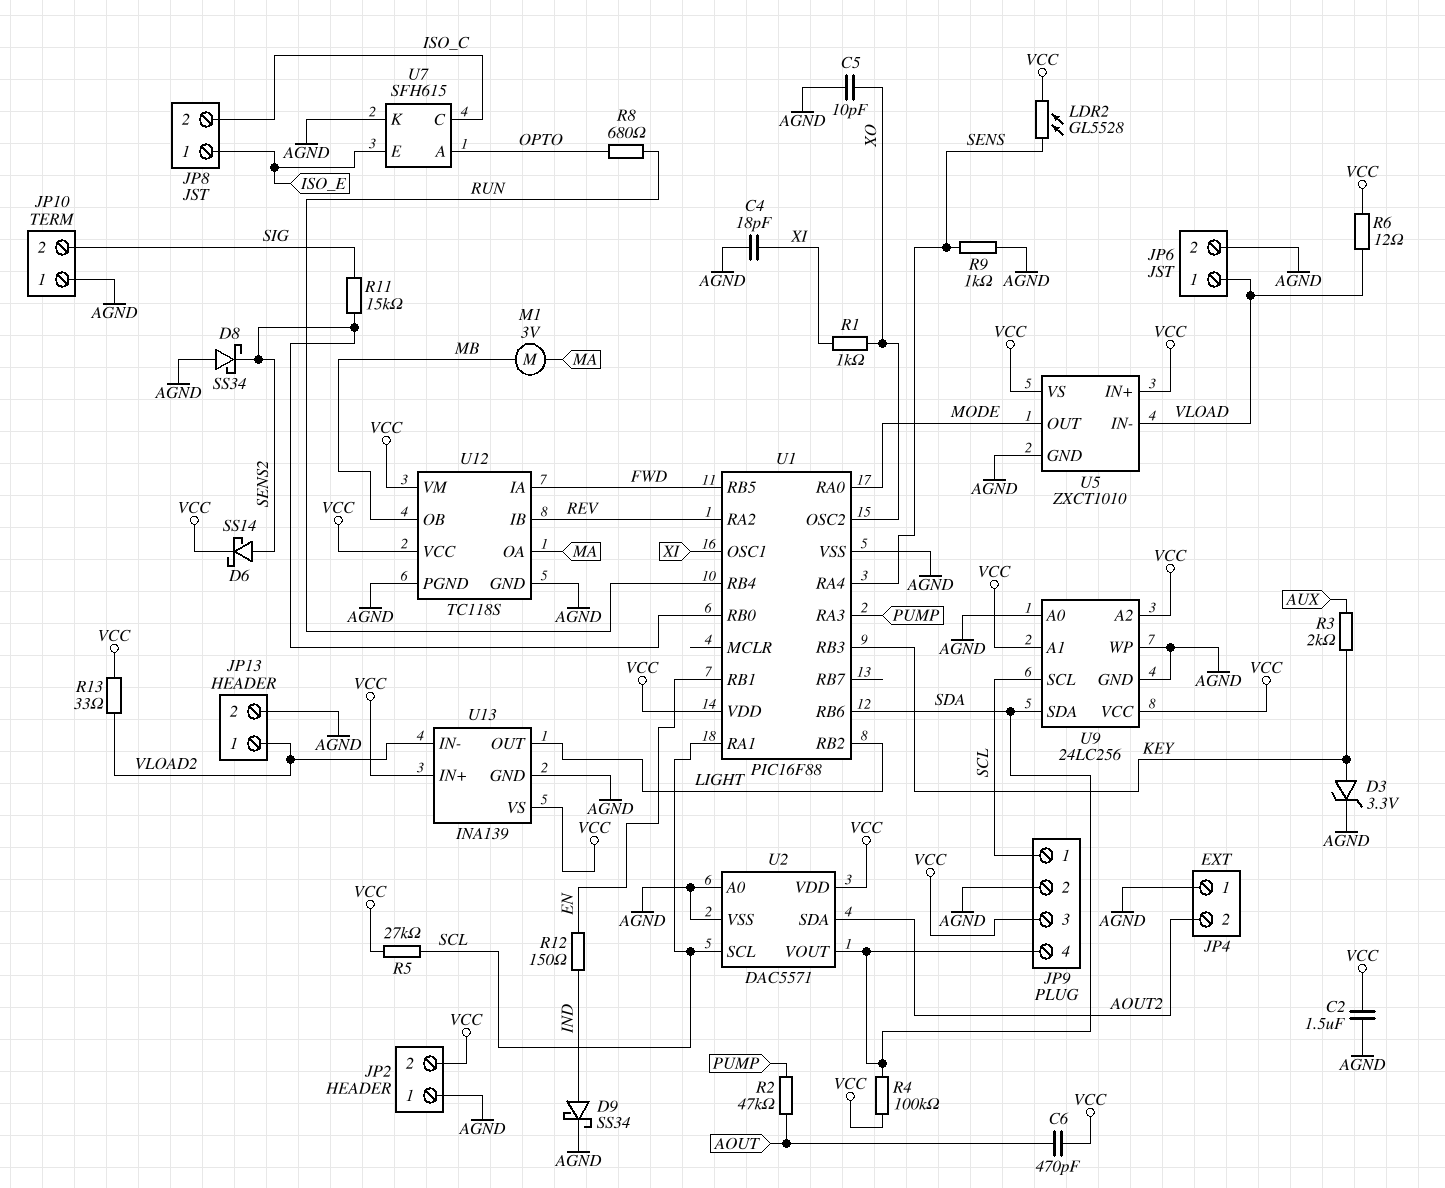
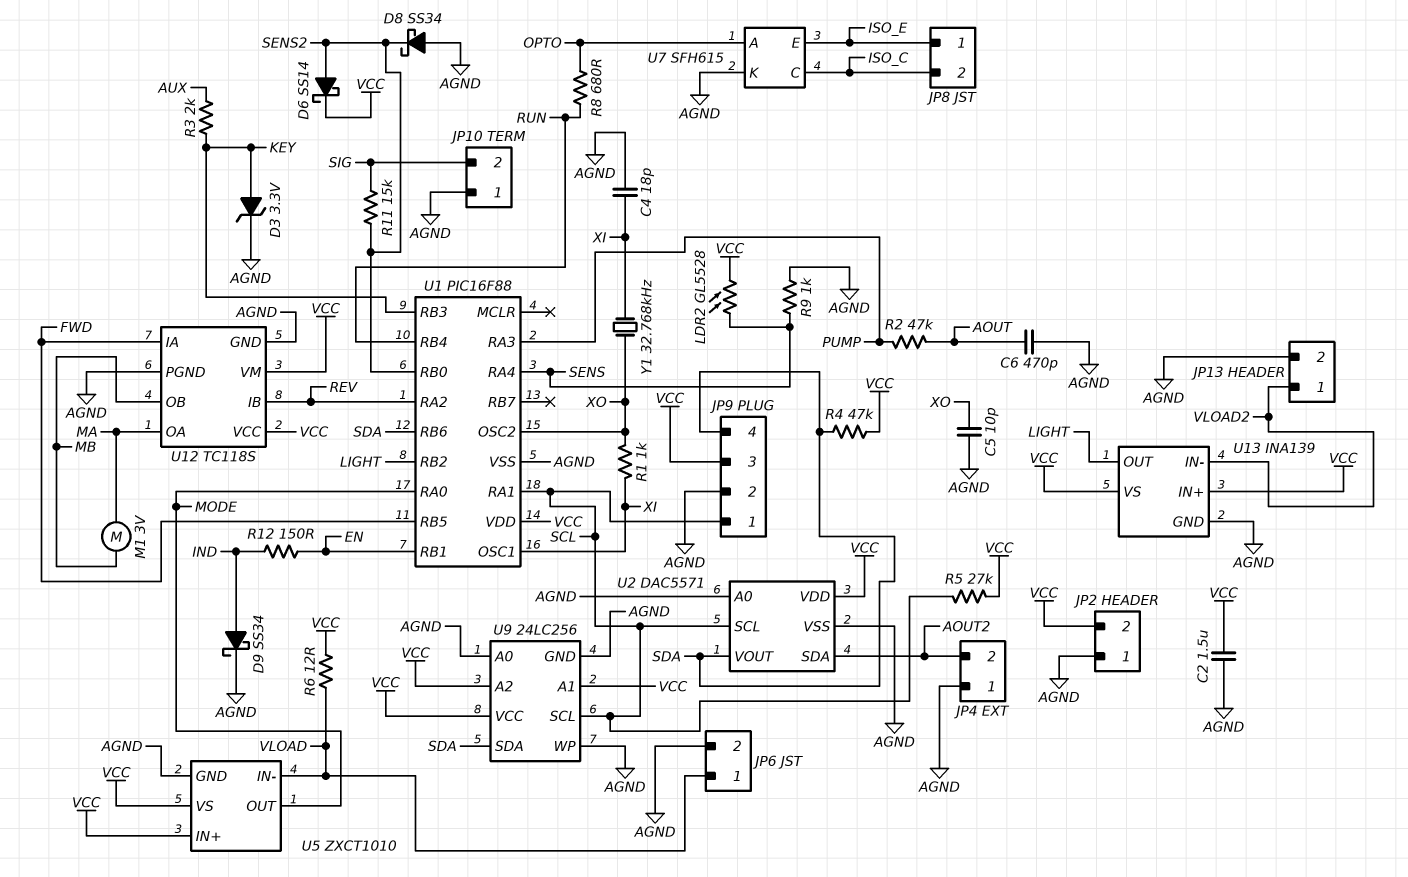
C6: 470pF (AOUT, VCC) -> 470pF (AGND, AOUT)
R4: 100k (SDA, VCC) -> 47k (SDA, VCC)
R13: 33 (VCC, VLOAD2) -> none
Y1: none -> 32.768kHz (XI, XO)

